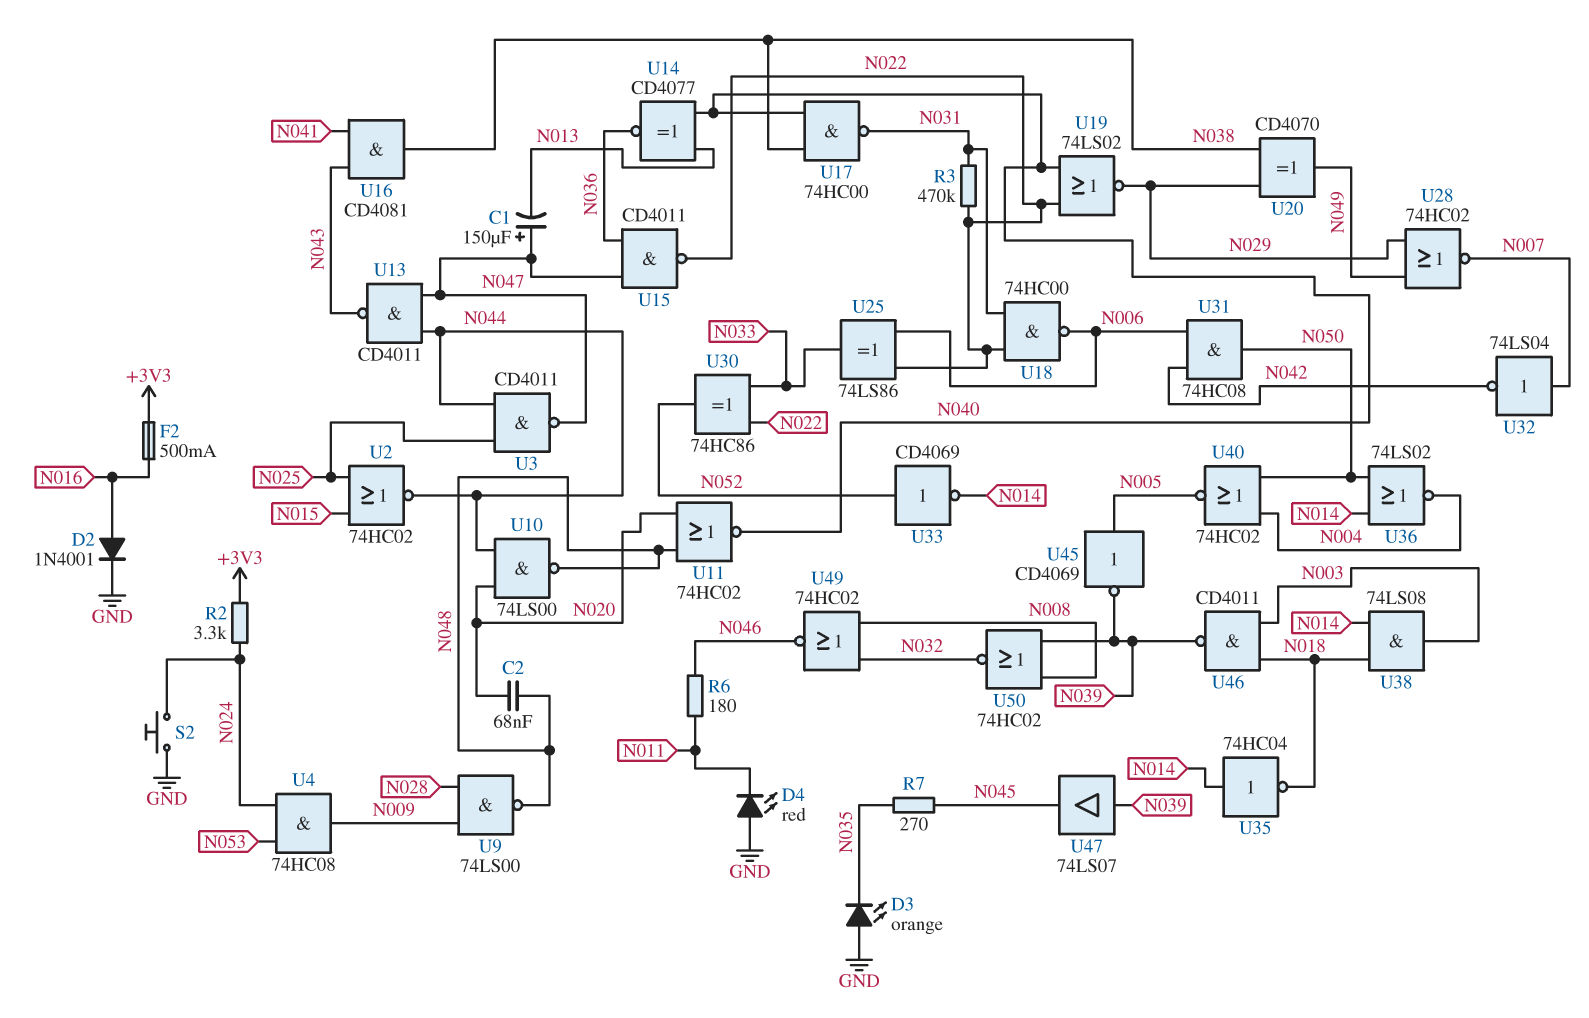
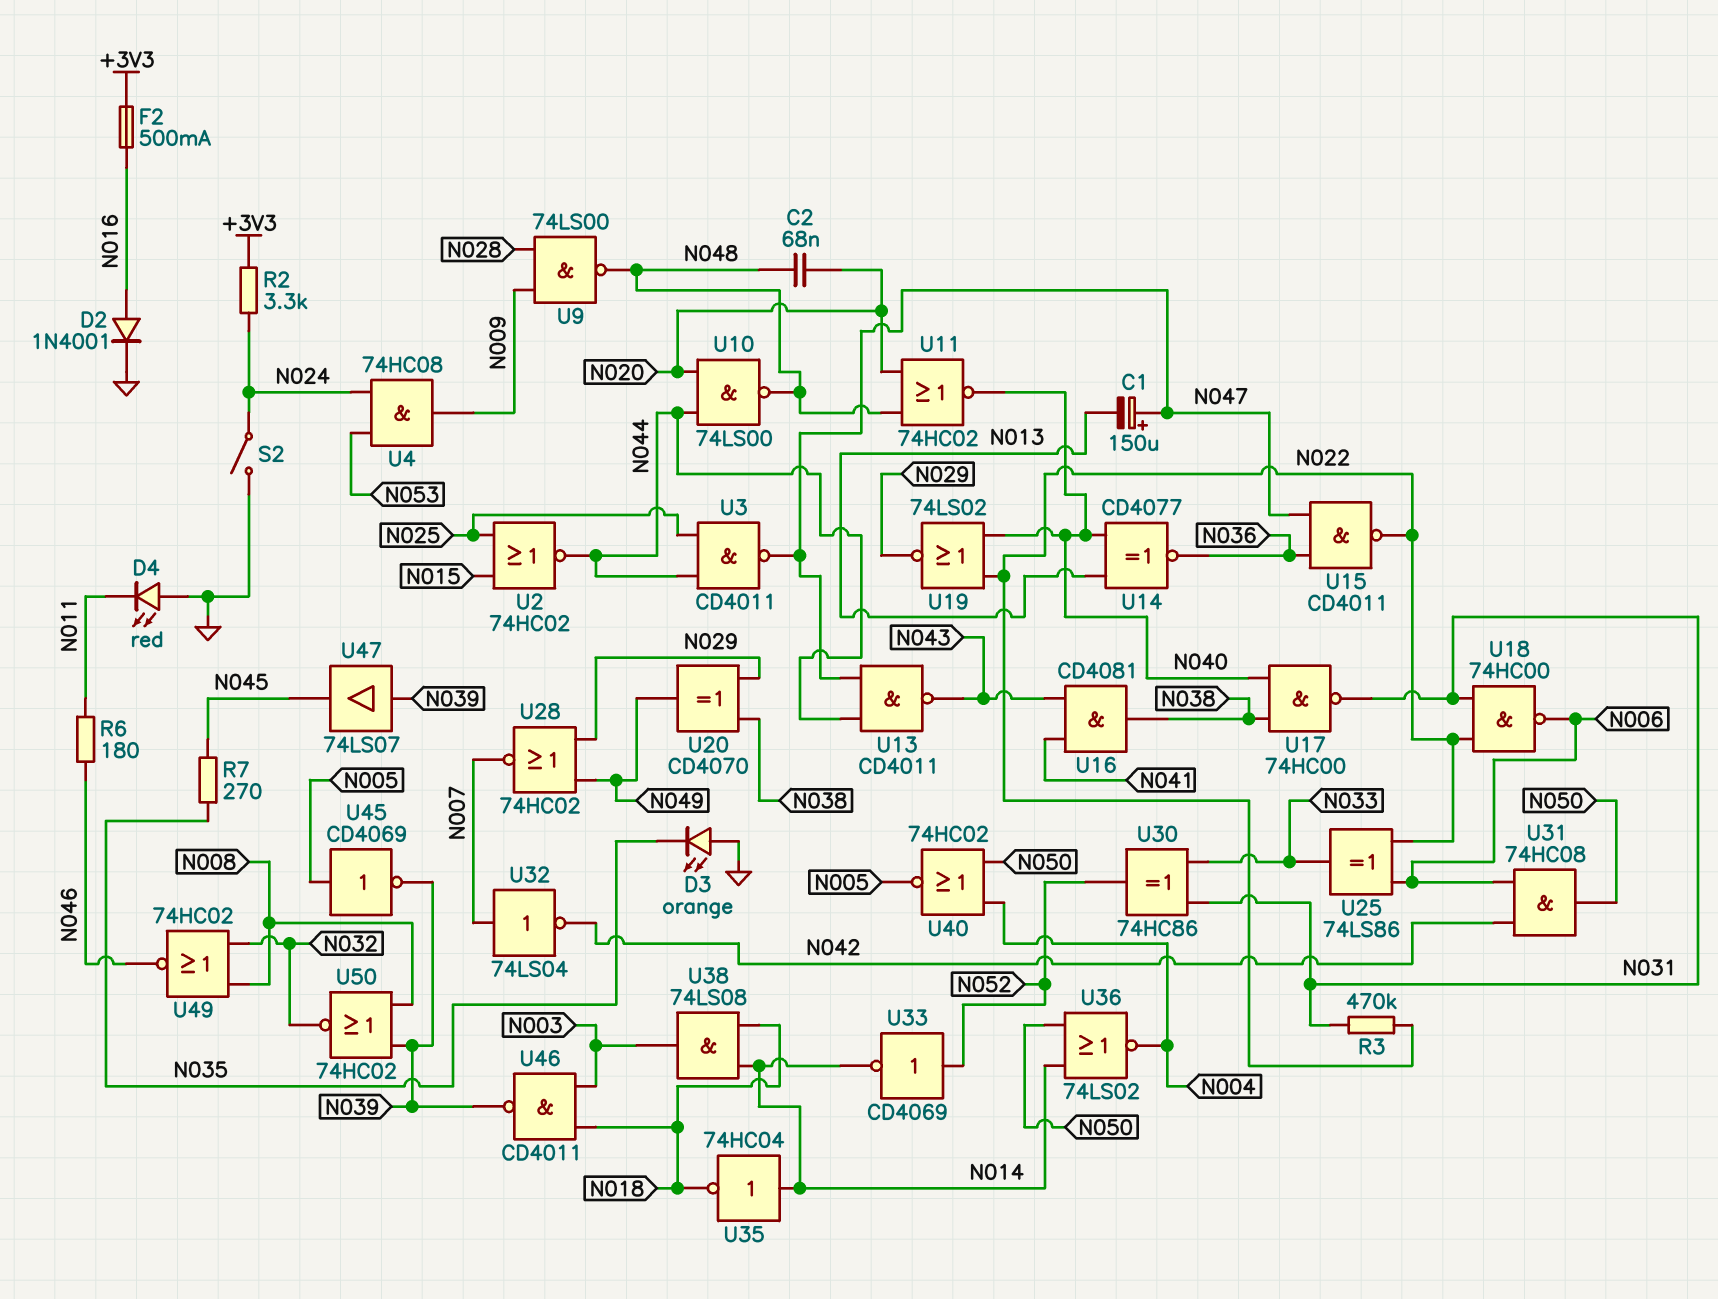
S2: button (GND, N024) -> switch (GND, N024)
U30: XOR 74HC86 (in N022, in N033, out N052) -> XOR 74HC86 (in N031, in N033, out N052)

